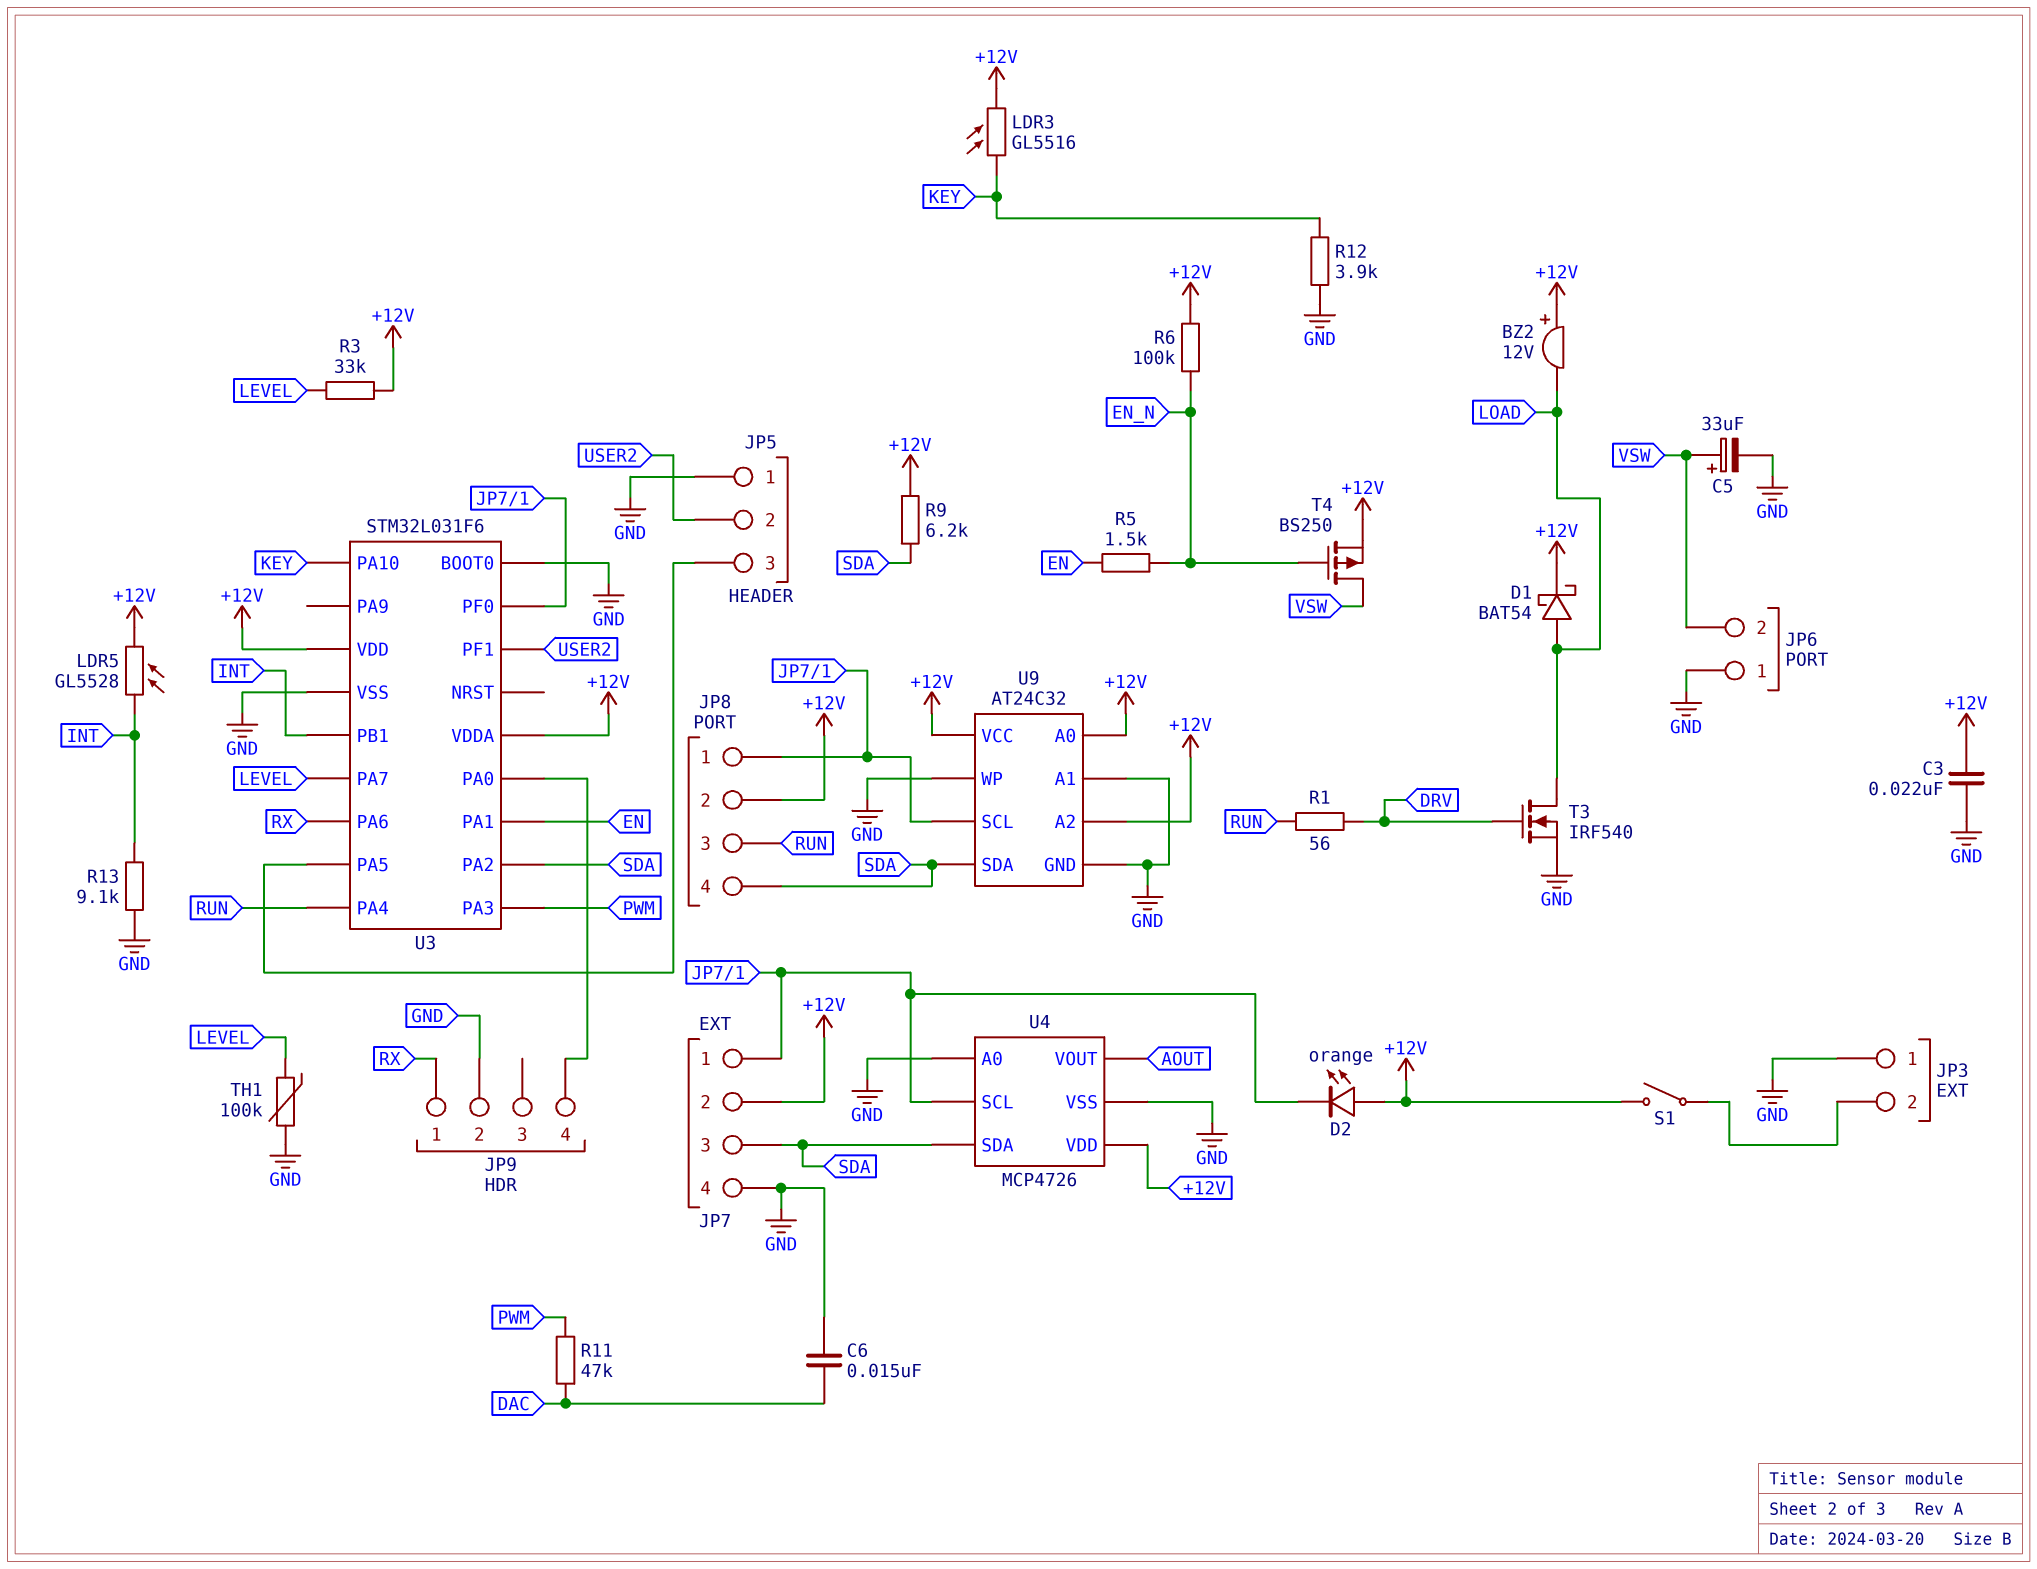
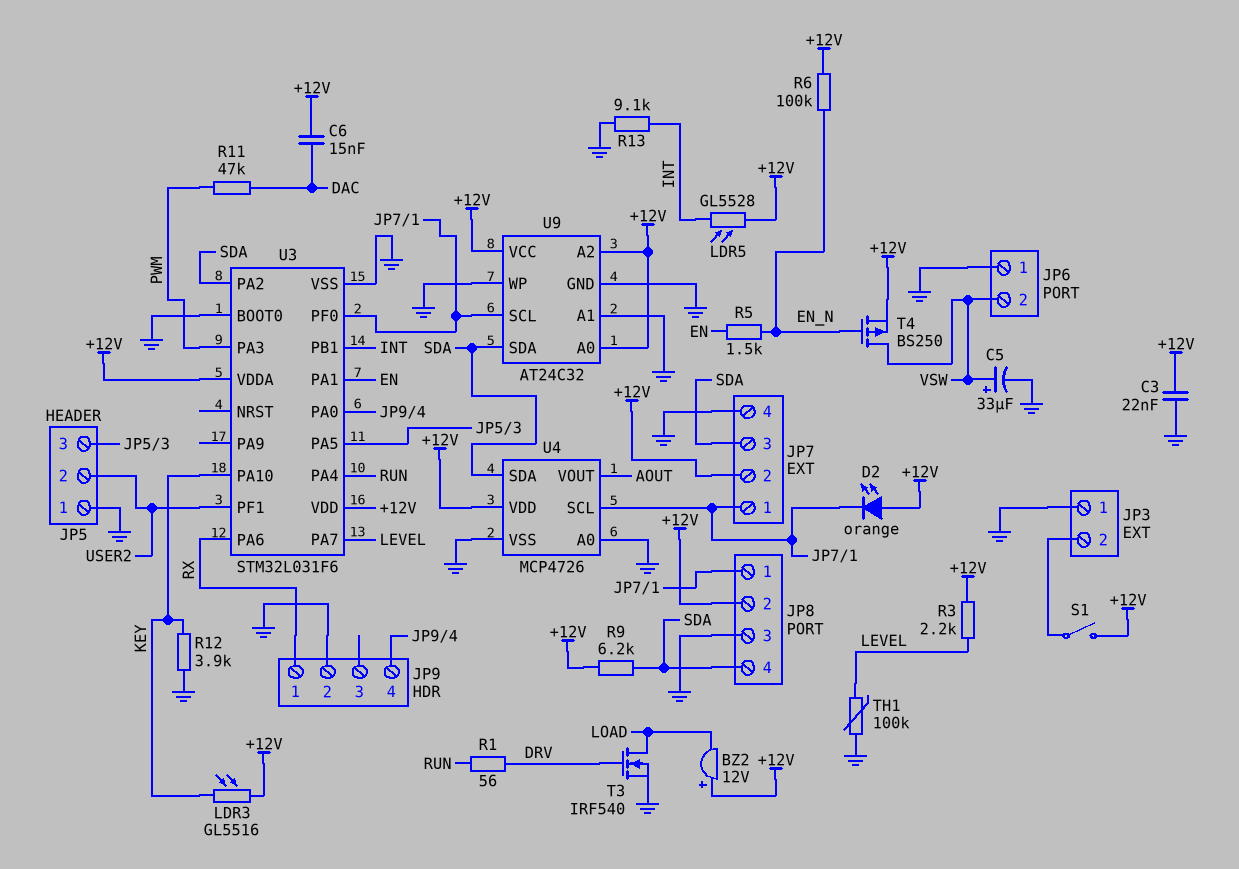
C6: 15nF (DAC, GND) -> 15nF (+12V, DAC)
D1: schottky BAT54 (A LOAD, K +12V) -> none
JP8 pin 3: RUN -> GND
R3: 33k (+12V, LEVEL) -> 2.2k (+12V, LEVEL)

